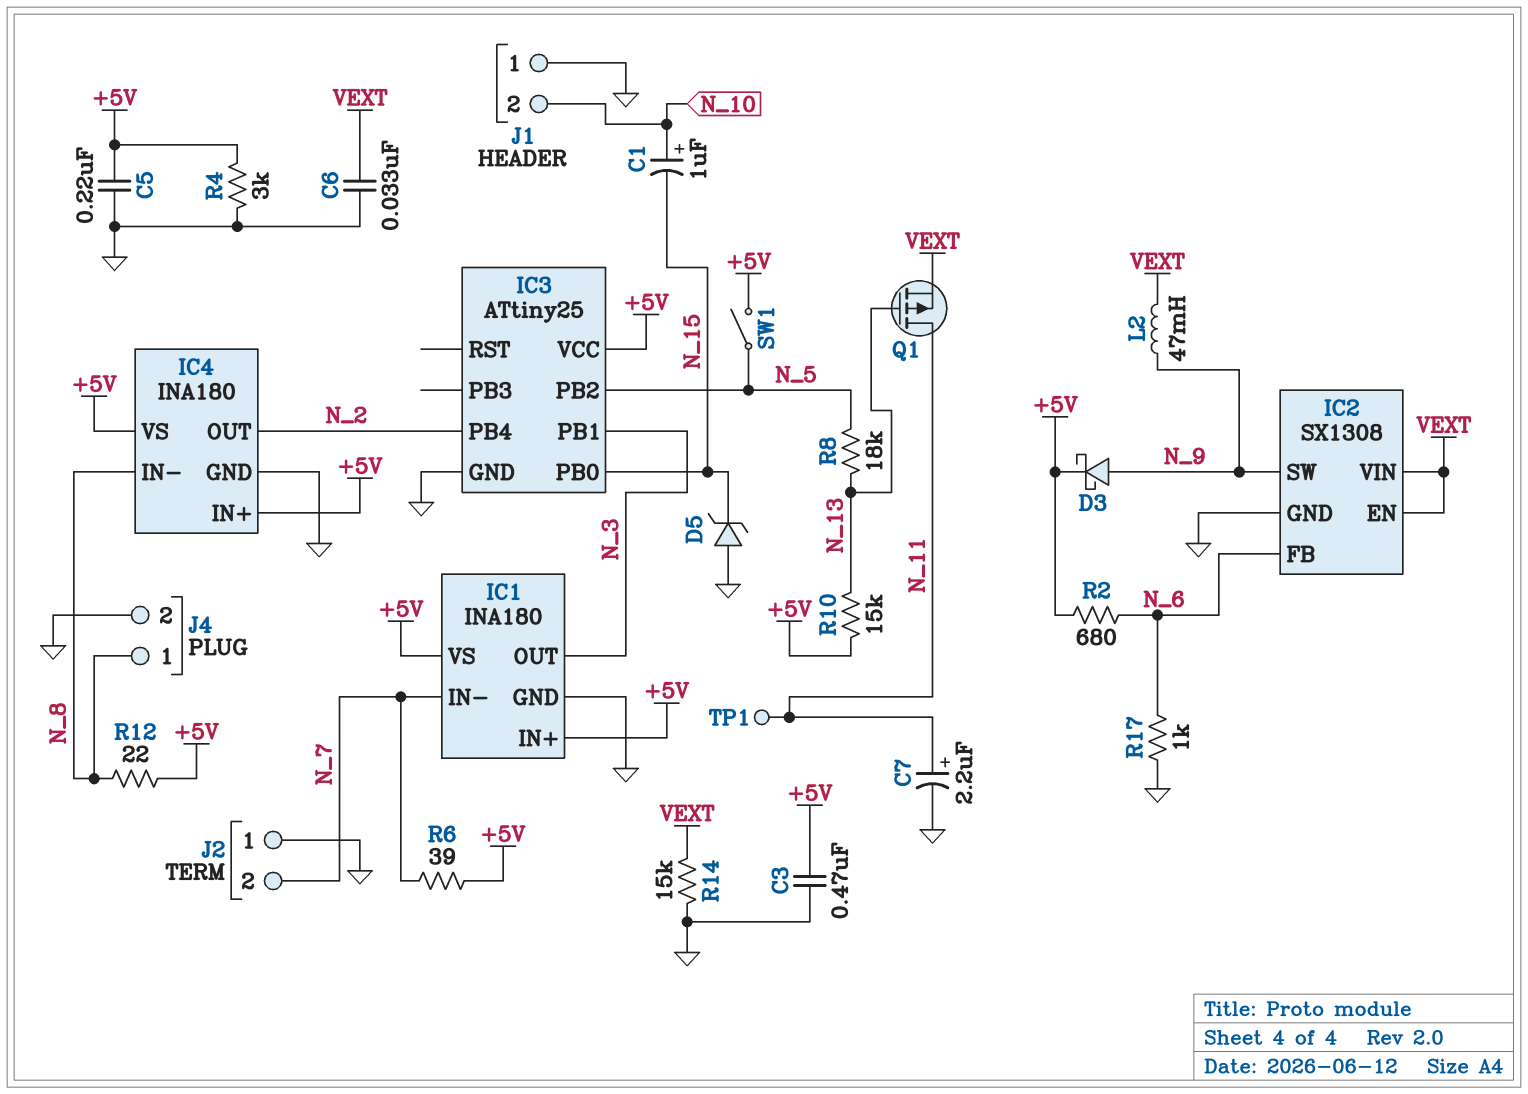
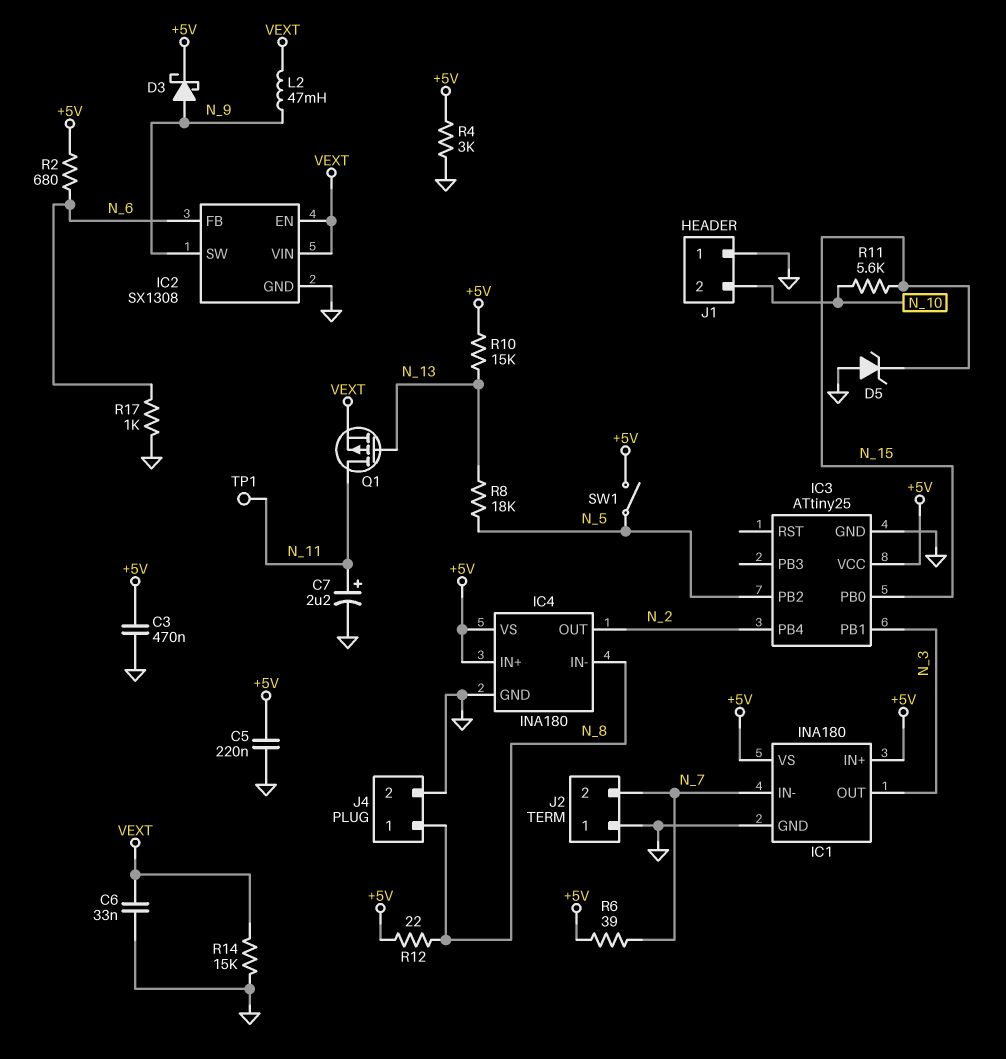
C1: 1uF (plus N_10, minus N_15) -> none
R11: none -> 5.6k (N_10, N_15)

